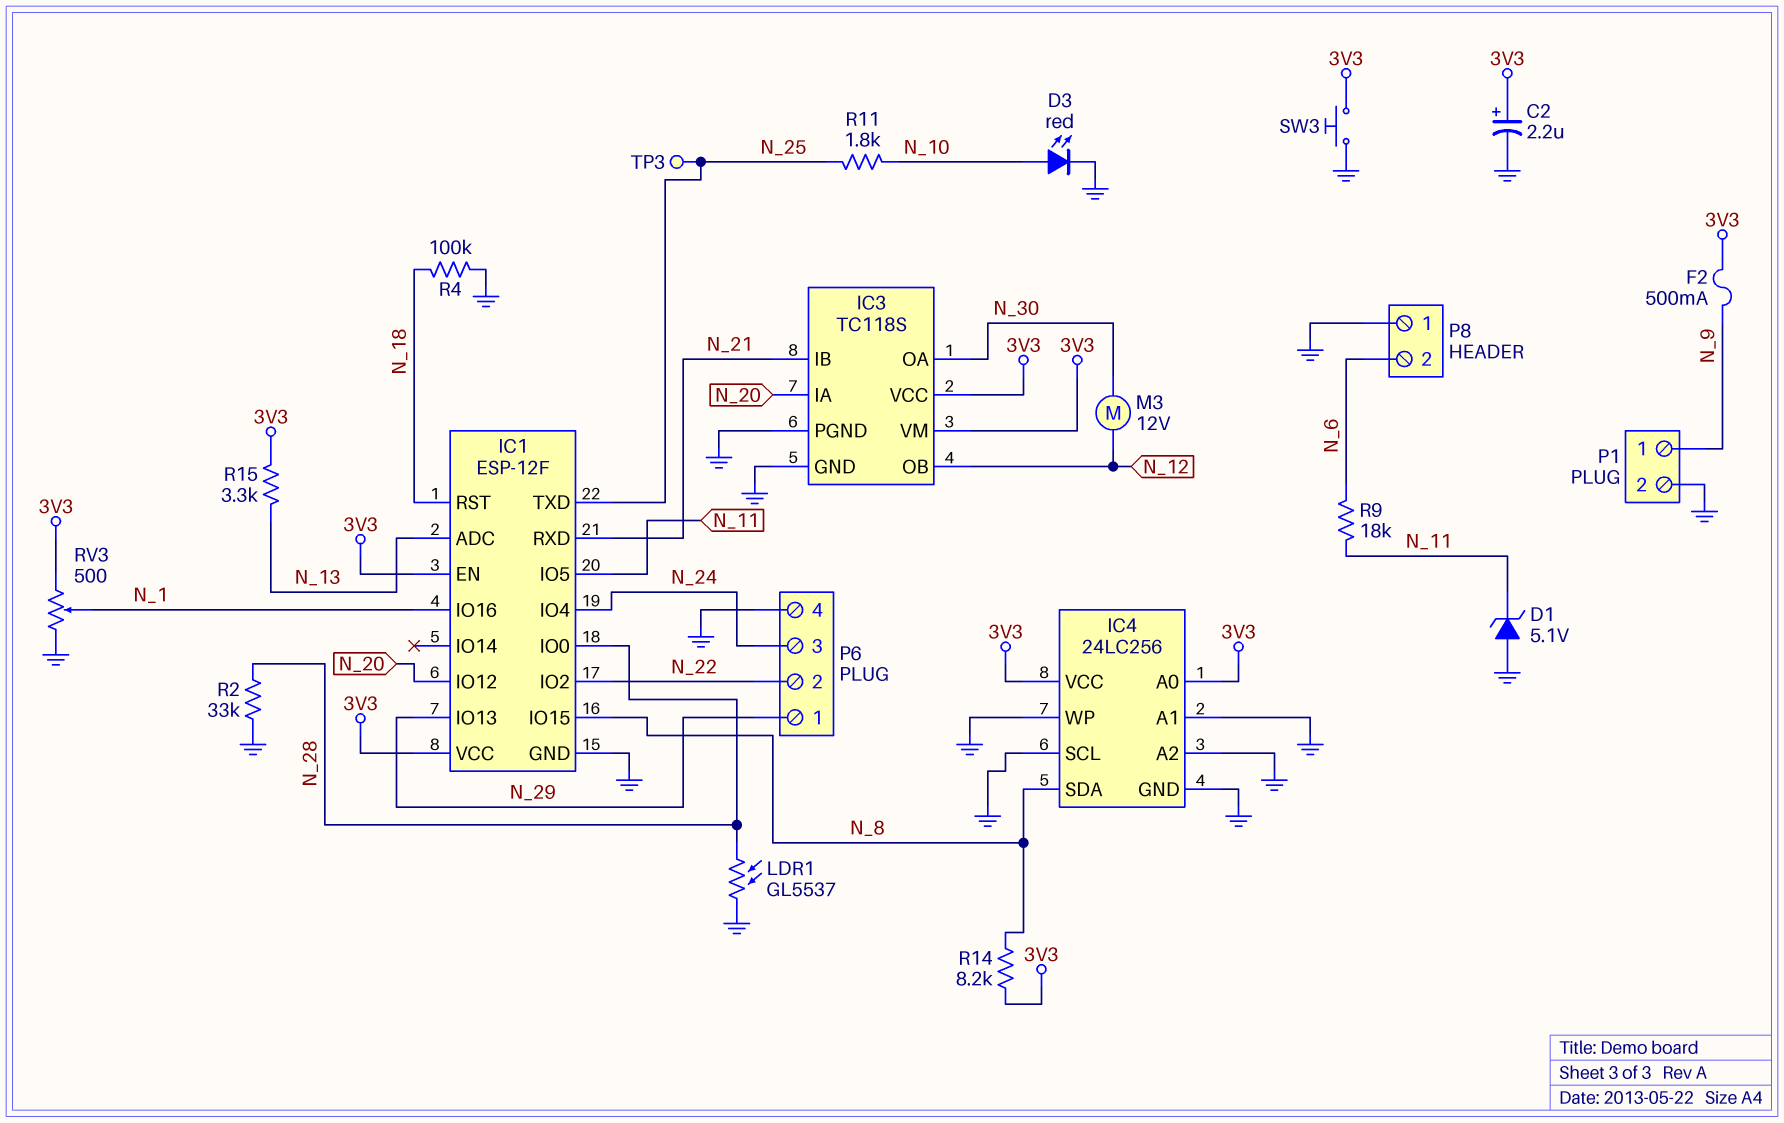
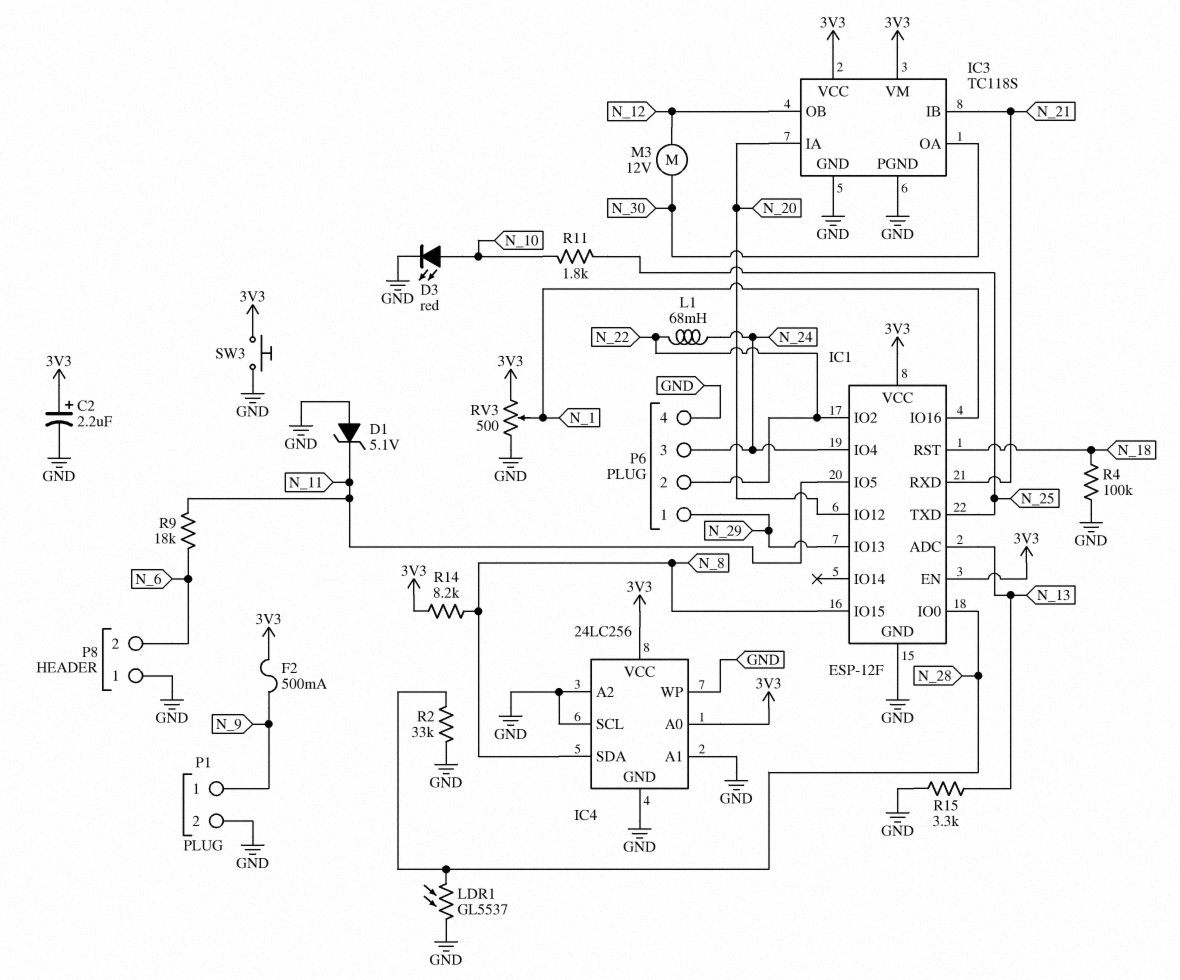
L1: none -> 68mH (N_22, N_24)
R15: 3.3k (3V3, N_13) -> 3.3k (GND, N_13)
TP3: test point (N_25) -> none

